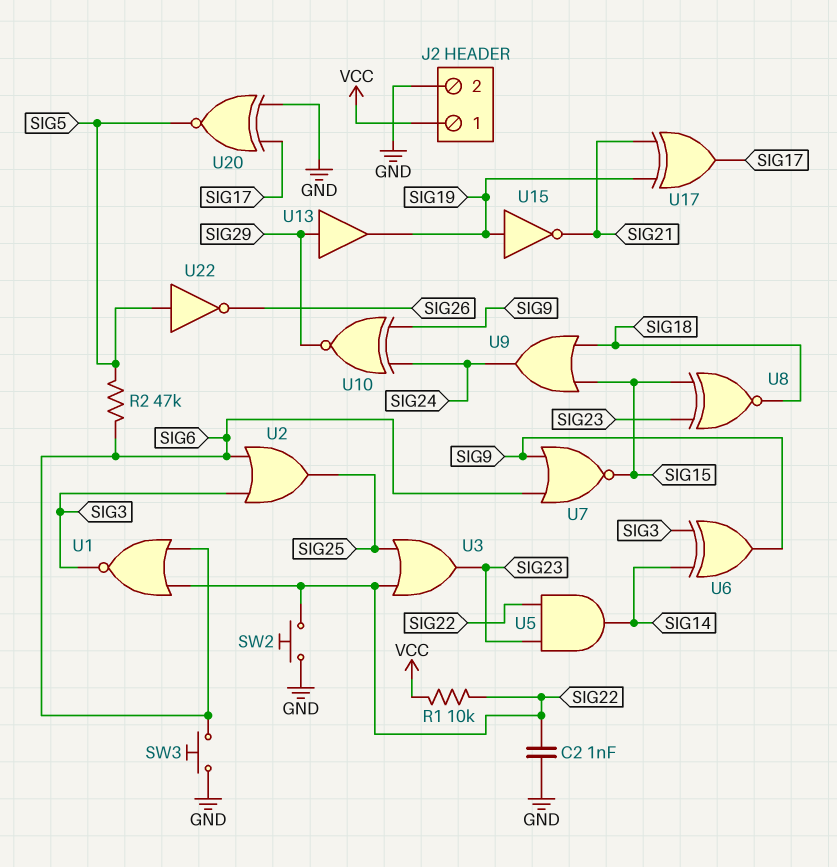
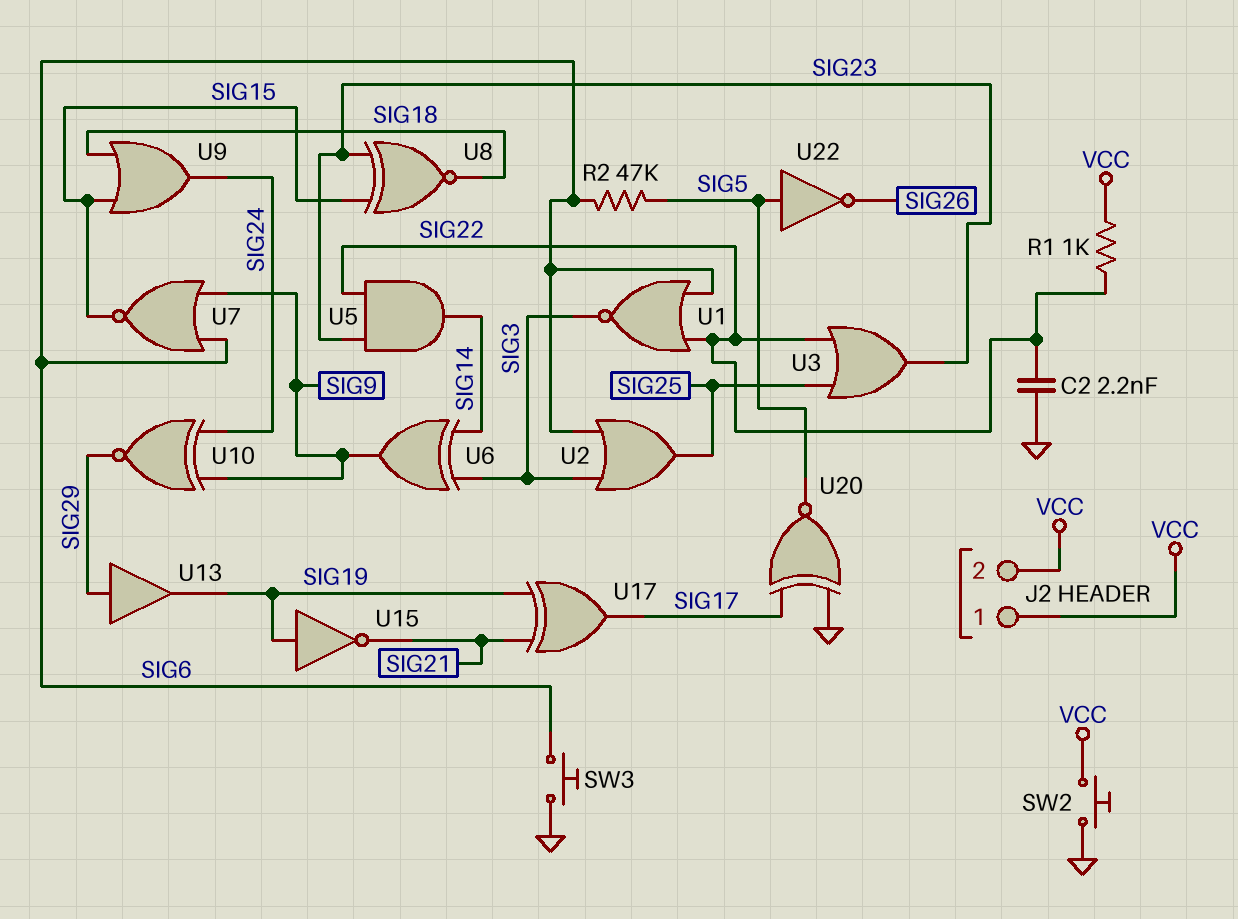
C2: 1nF (GND, SIG22) -> 2.2nF (GND, SIG22)
J2 pin 2: GND -> VCC
R1: 10k (SIG22, VCC) -> 1k (SIG22, VCC)
SW2: button (GND, SIG22) -> button (GND, VCC)

